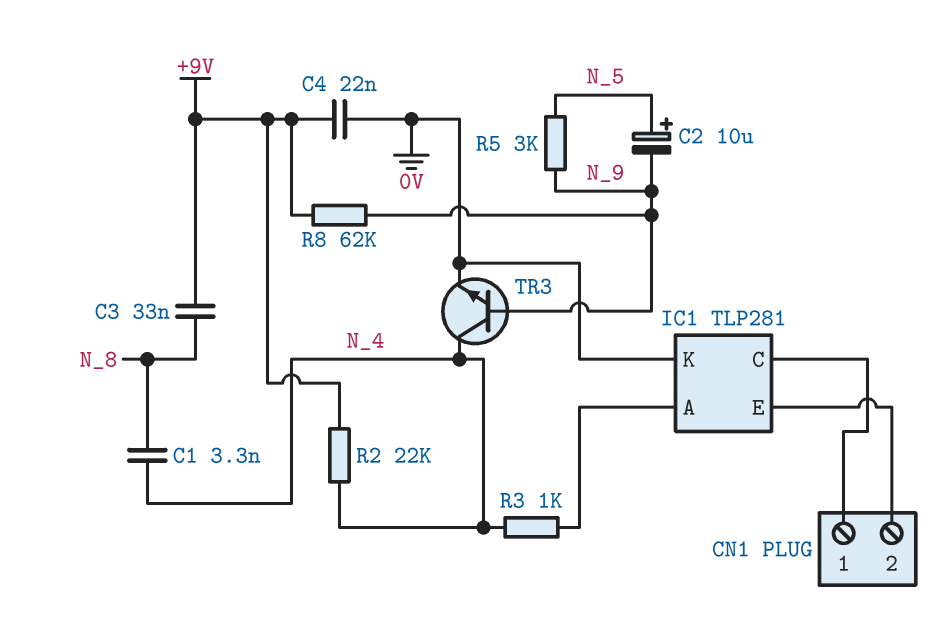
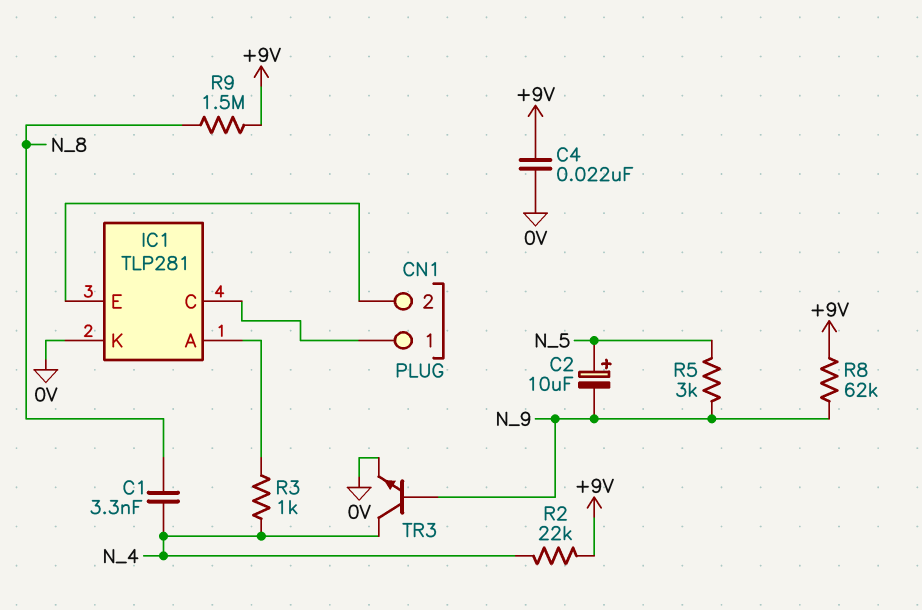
C3: 33nF (+9V, N_8) -> none
R9: none -> 1.5M (+9V, N_8)

